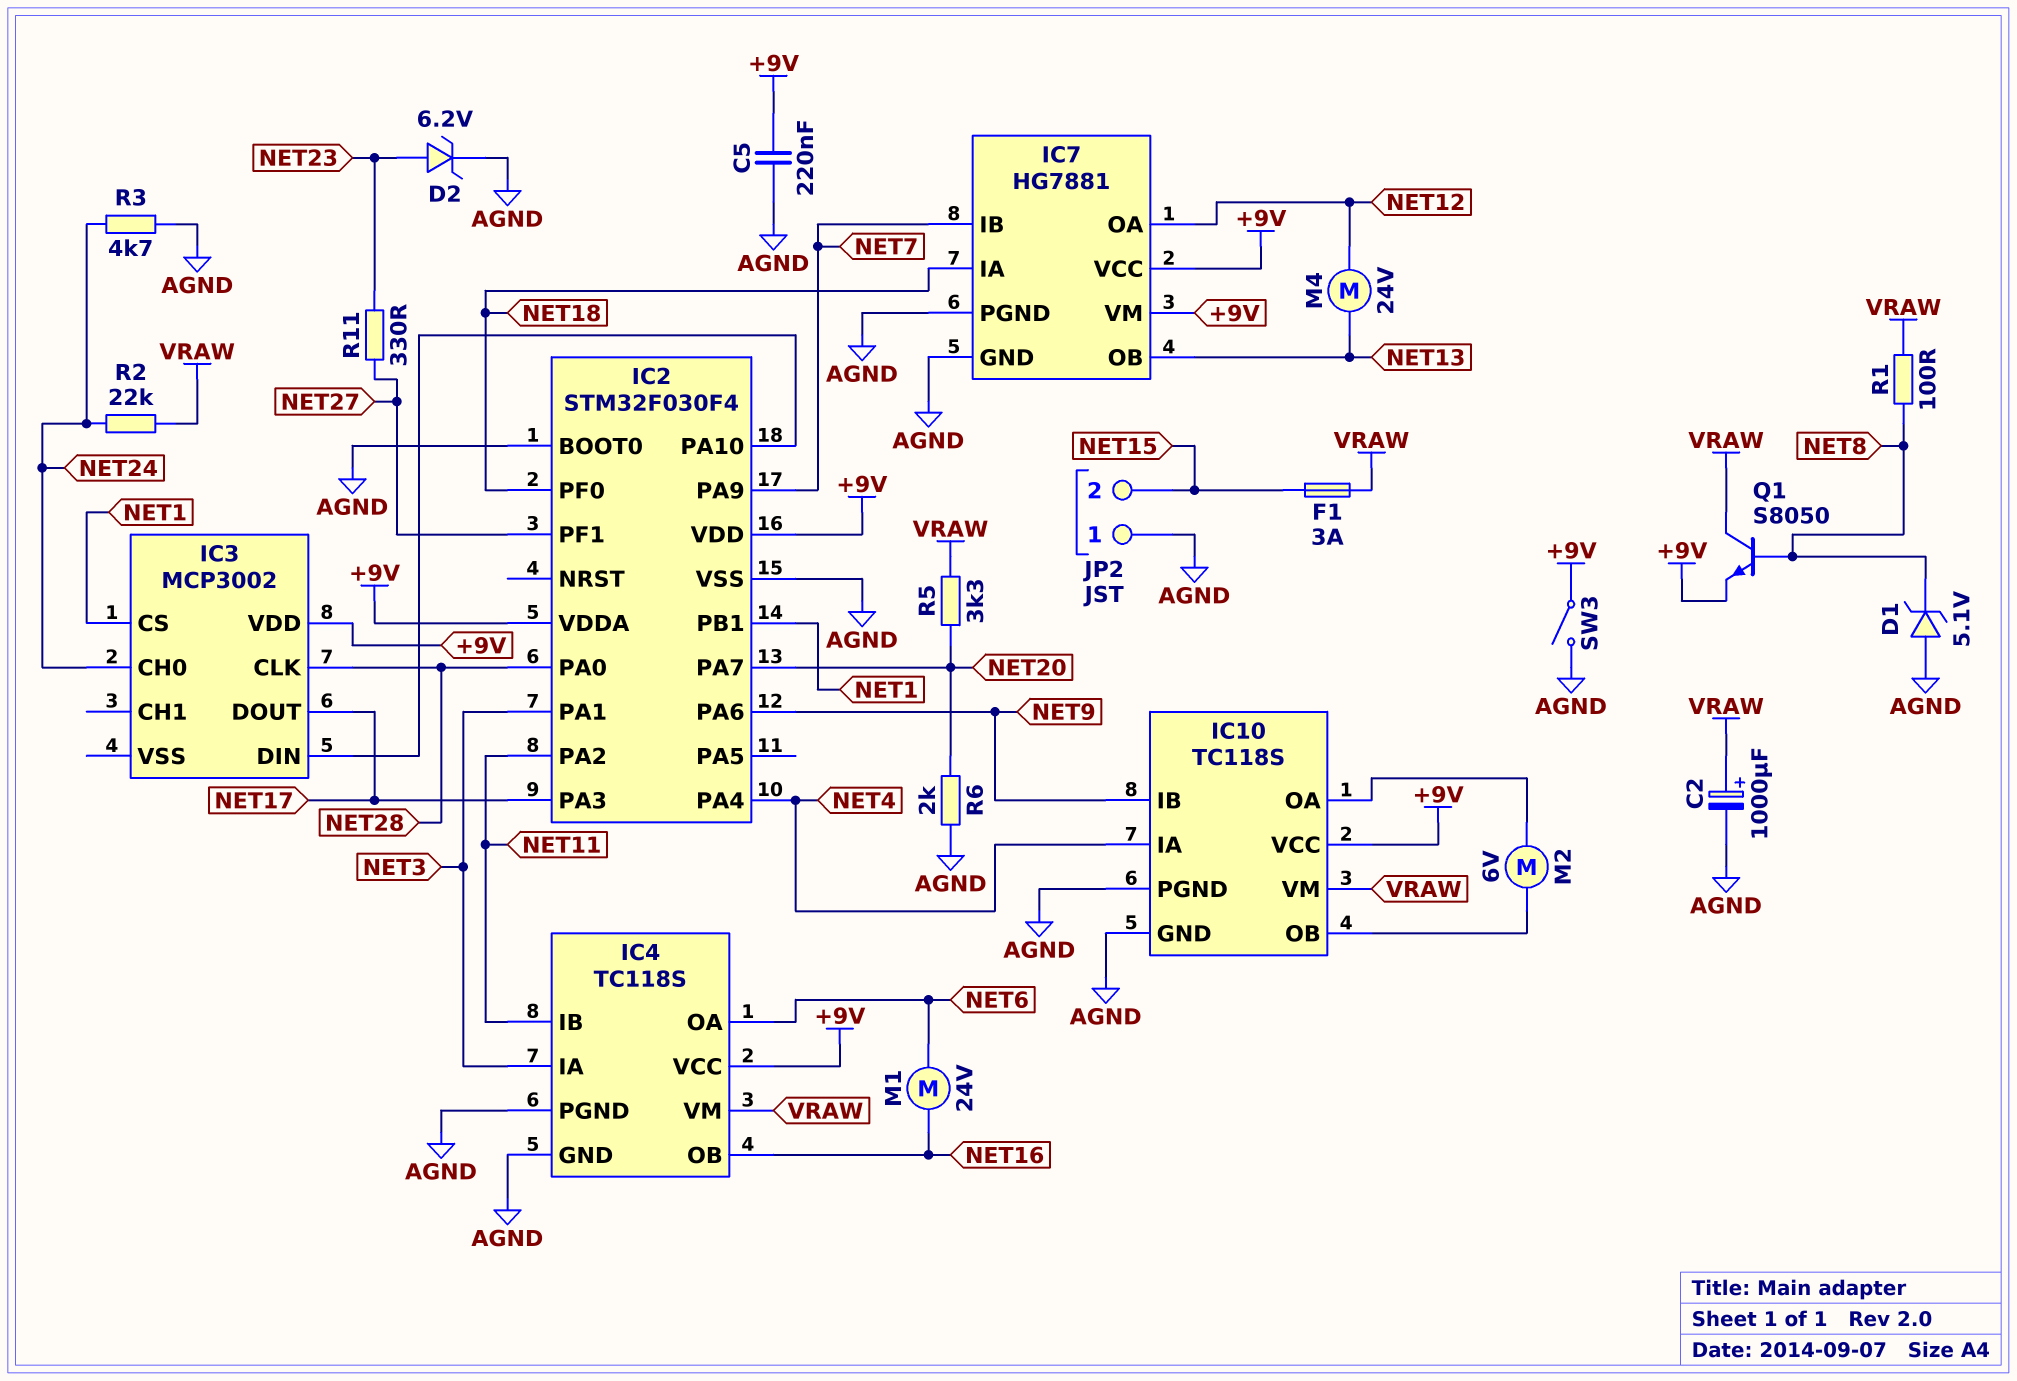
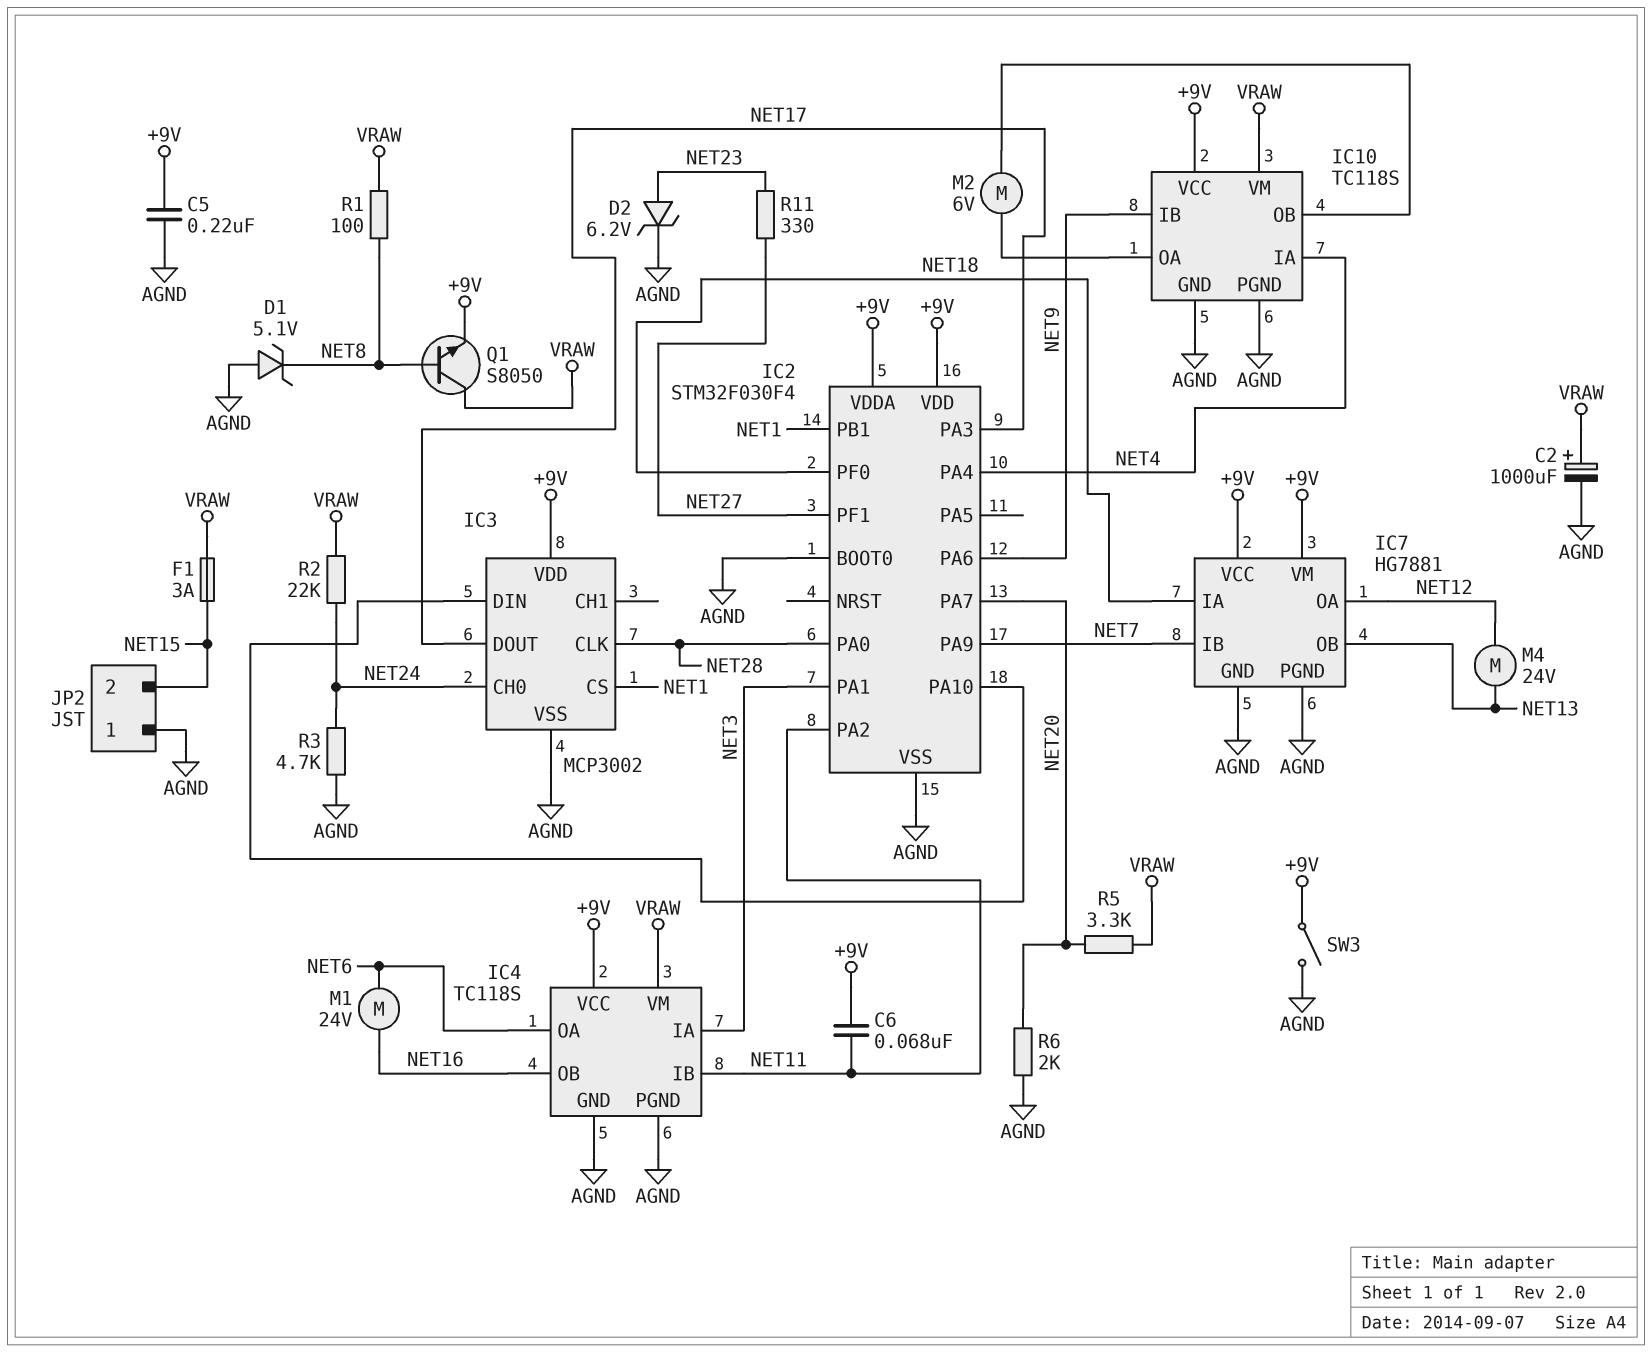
C6: none -> 68nF (+9V, NET11)
IC3 pin VSS: none -> AGND

